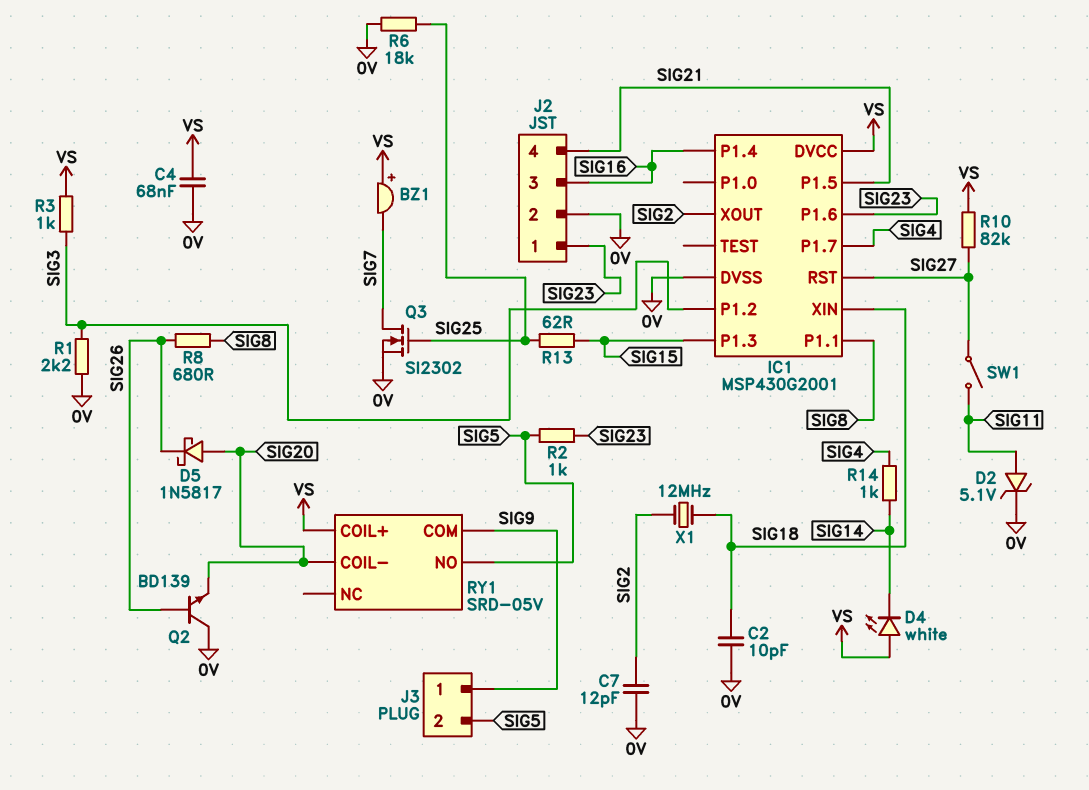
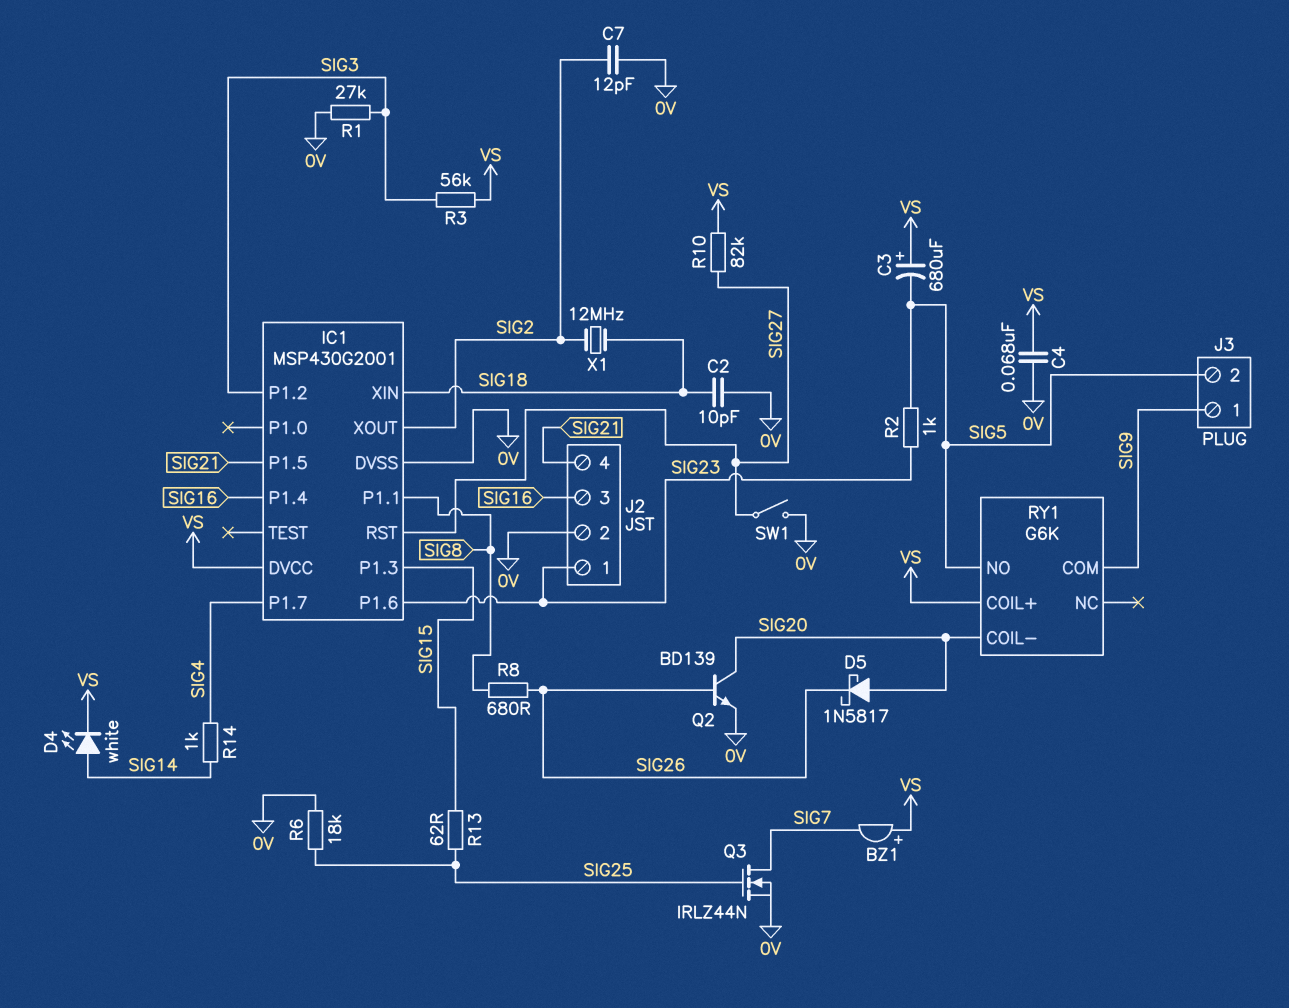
C3: none -> 680uF (plus VS, minus SIG5)
D2: zener 5.1V (A SIG11, K 0V) -> none
D4: LED white (A VS, K SIG14) -> LED white (A SIG14, K VS)
Q2: NPN BD139 (B SIG26, C 0V, E SIG20) -> NPN BD139 (B SIG26, C SIG20, E 0V)
Q3: NMOS SI2302 (G SIG25, D SIG7, S 0V) -> NMOS IRLZ44N (G SIG25, D SIG7, S 0V)
R1: 2.2k (0V, SIG3) -> 27k (0V, SIG3)
R3: 1k (SIG3, VS) -> 56k (SIG3, VS)
RY1: SRD-05V -> G6K
SW1: switch (SIG11, SIG27) -> switch (0V, SIG27)

